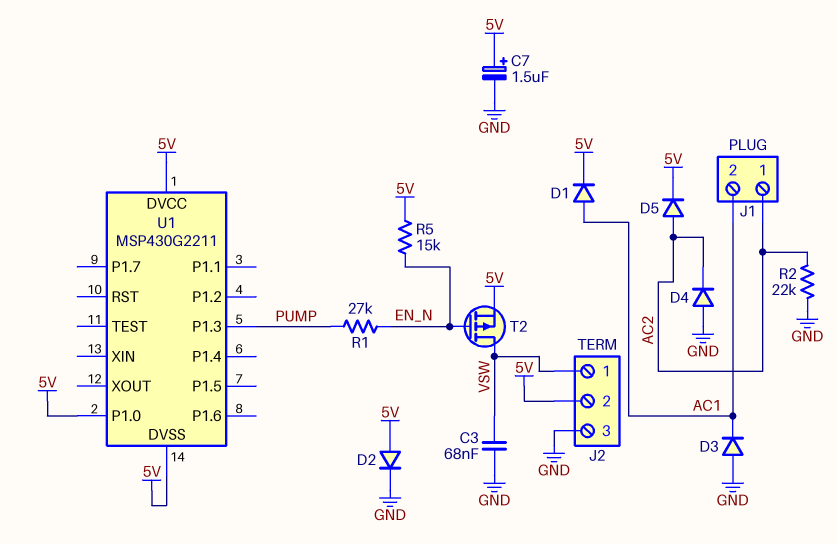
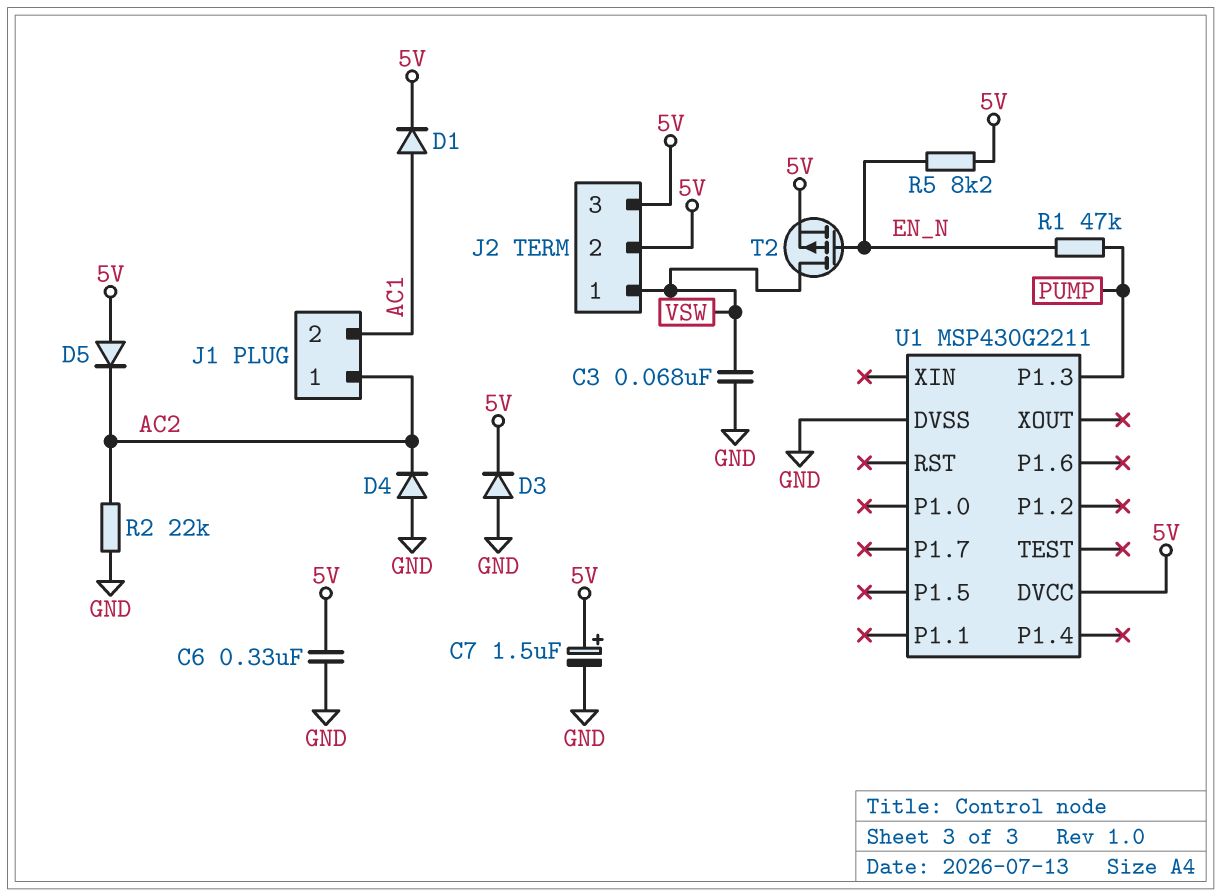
C6: none -> 330nF (5V, GND)
D2: diode (A 5V, K GND) -> none
D3: diode (A GND, K AC1) -> diode (A GND, K 5V)
D5: diode (A AC2, K 5V) -> diode (A 5V, K AC2)
J2 pin 3: GND -> 5V
R1: 27k (EN_N, PUMP) -> 47k (EN_N, PUMP)
R5: 15k (5V, EN_N) -> 8.2k (5V, EN_N)
U1 pin DVSS: 5V -> GND
U1 pin P1.0: 5V -> none

